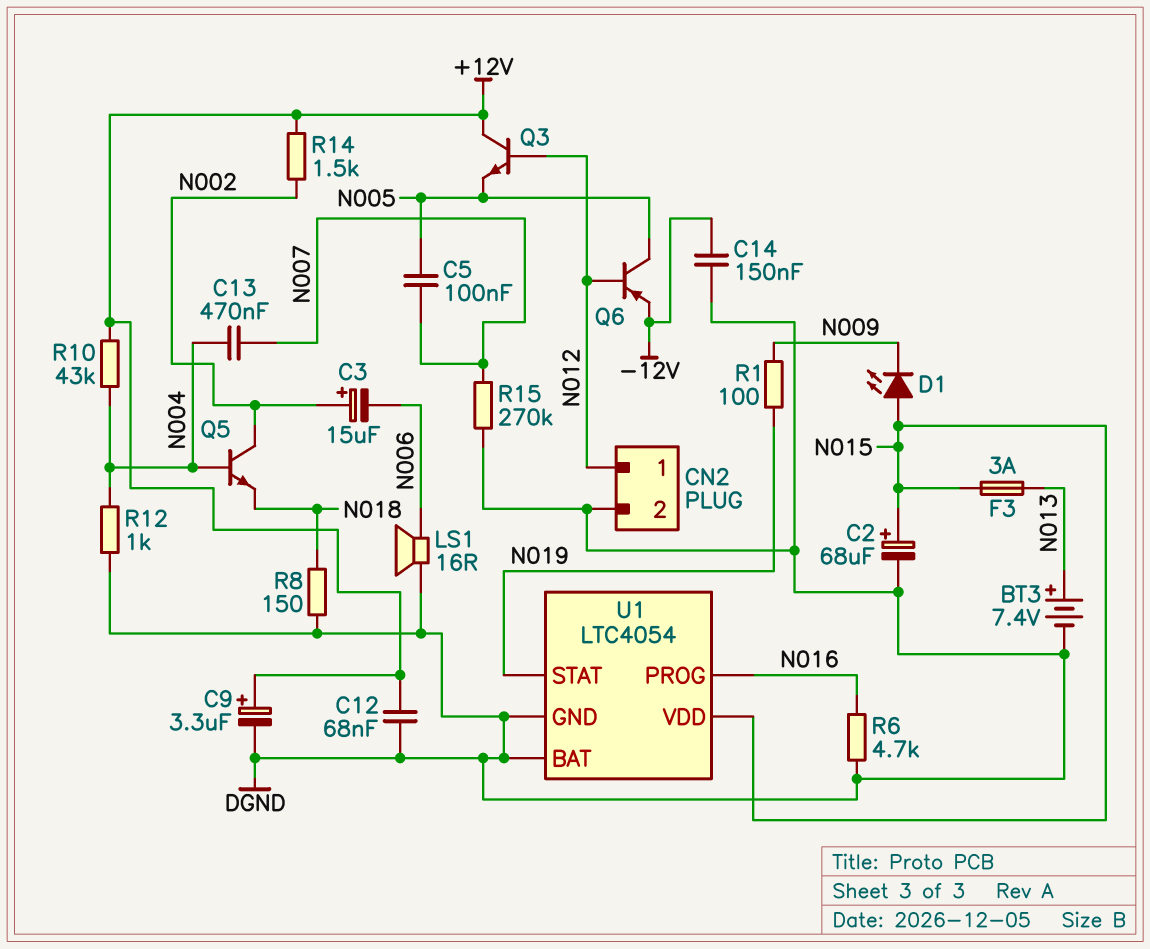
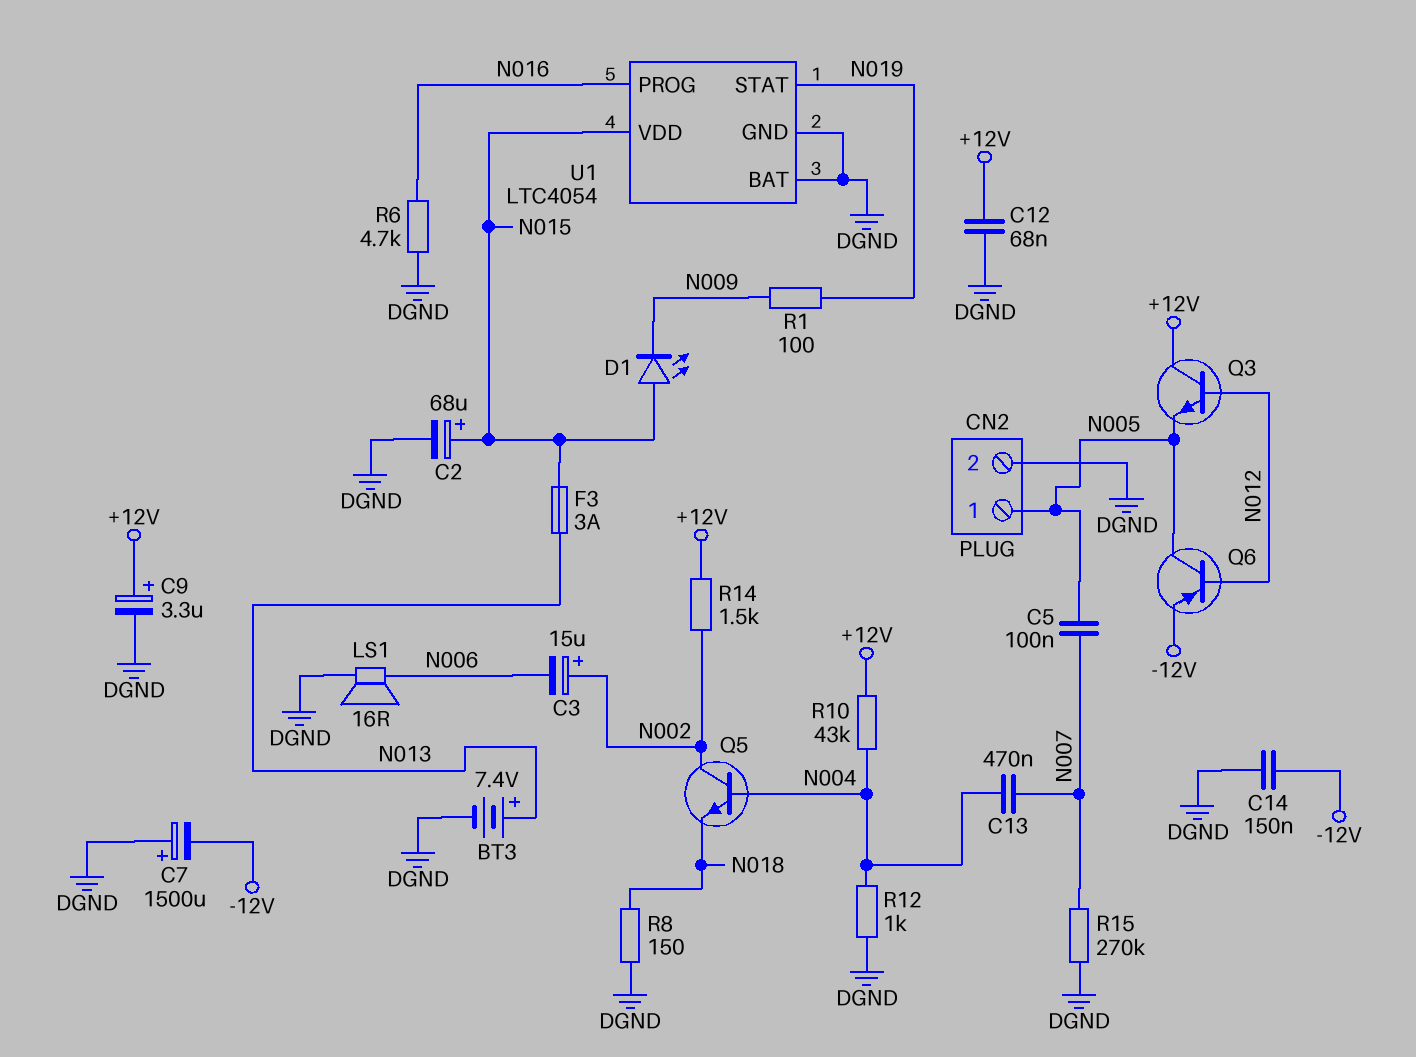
C7: none -> 1500uF (plus DGND, minus -12V)
CN2 pin 1: N012 -> N005

